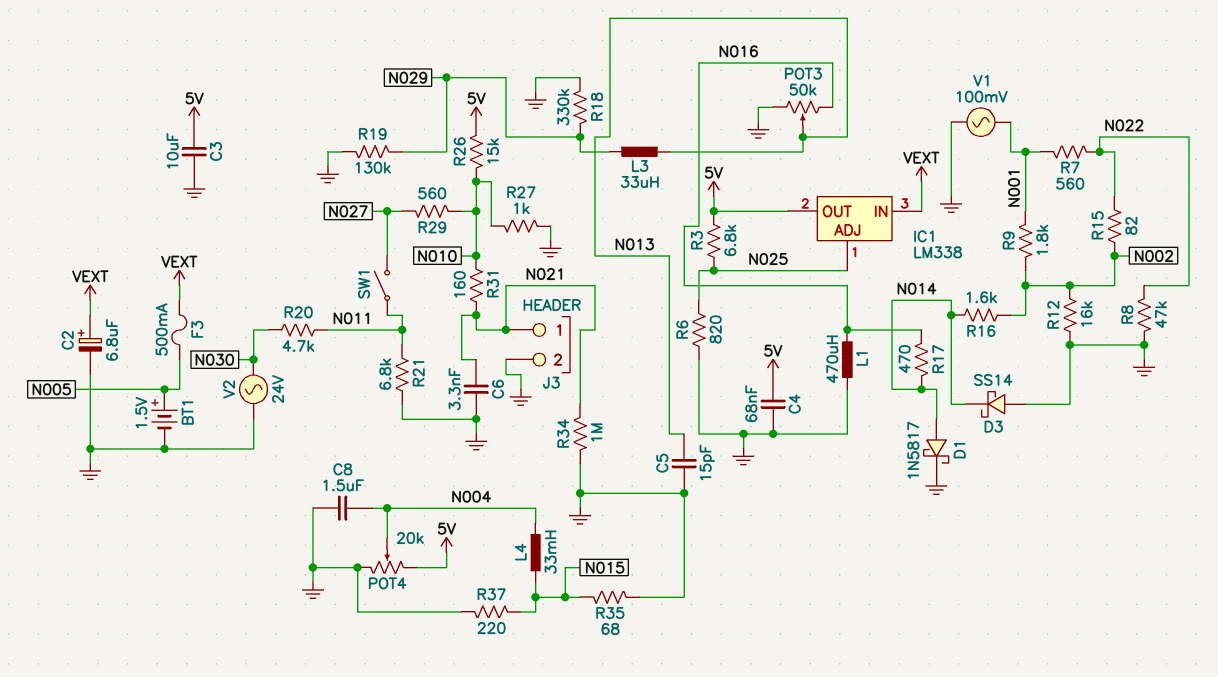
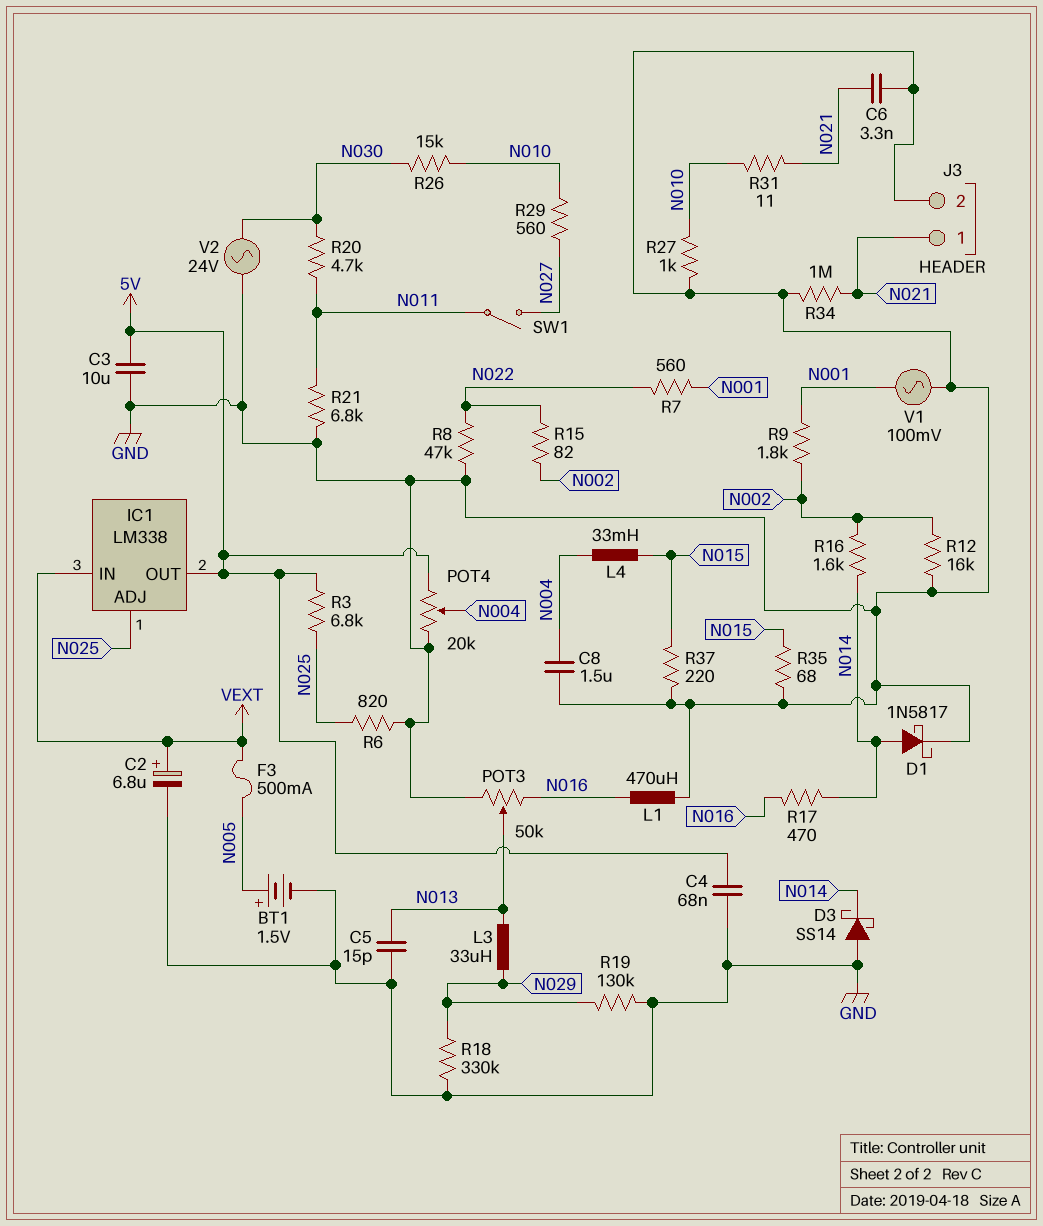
R26: 15k (5V, N010) -> 15k (N010, N030)
R31: 160 (N010, N021) -> 11 (N010, N021)

